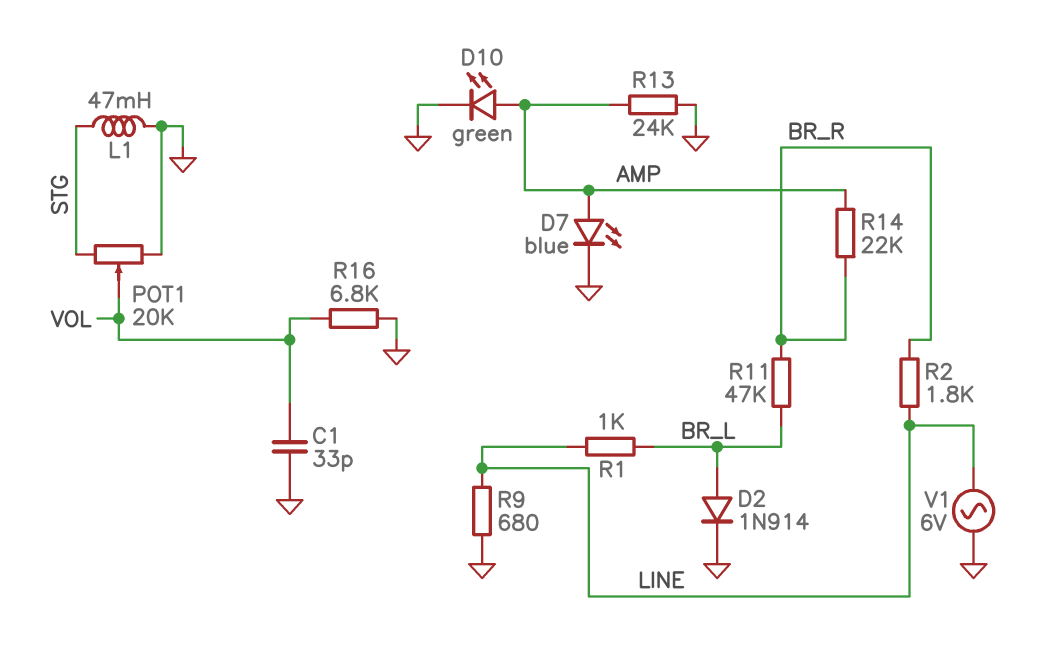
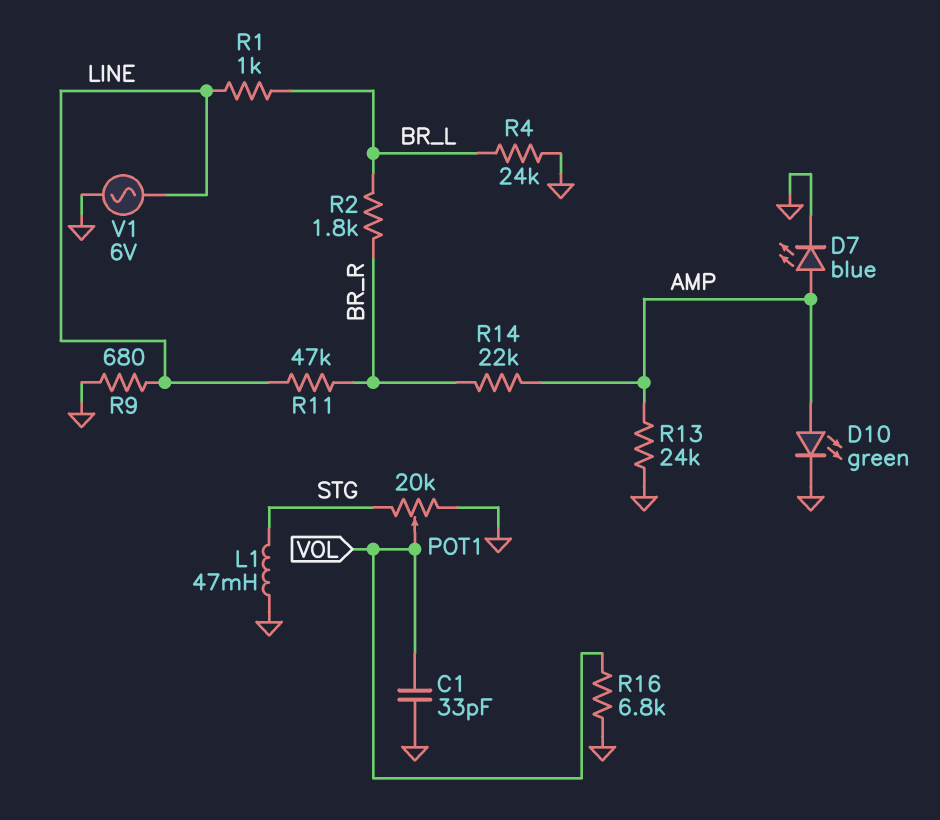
D2: diode 1N914 (A BR_L, K GND) -> none
R2: 1.8k (BR_R, LINE) -> 1.8k (BR_L, BR_R)
R4: none -> 24k (BR_L, GND)
R11: 47k (BR_L, BR_R) -> 47k (BR_R, LINE)

